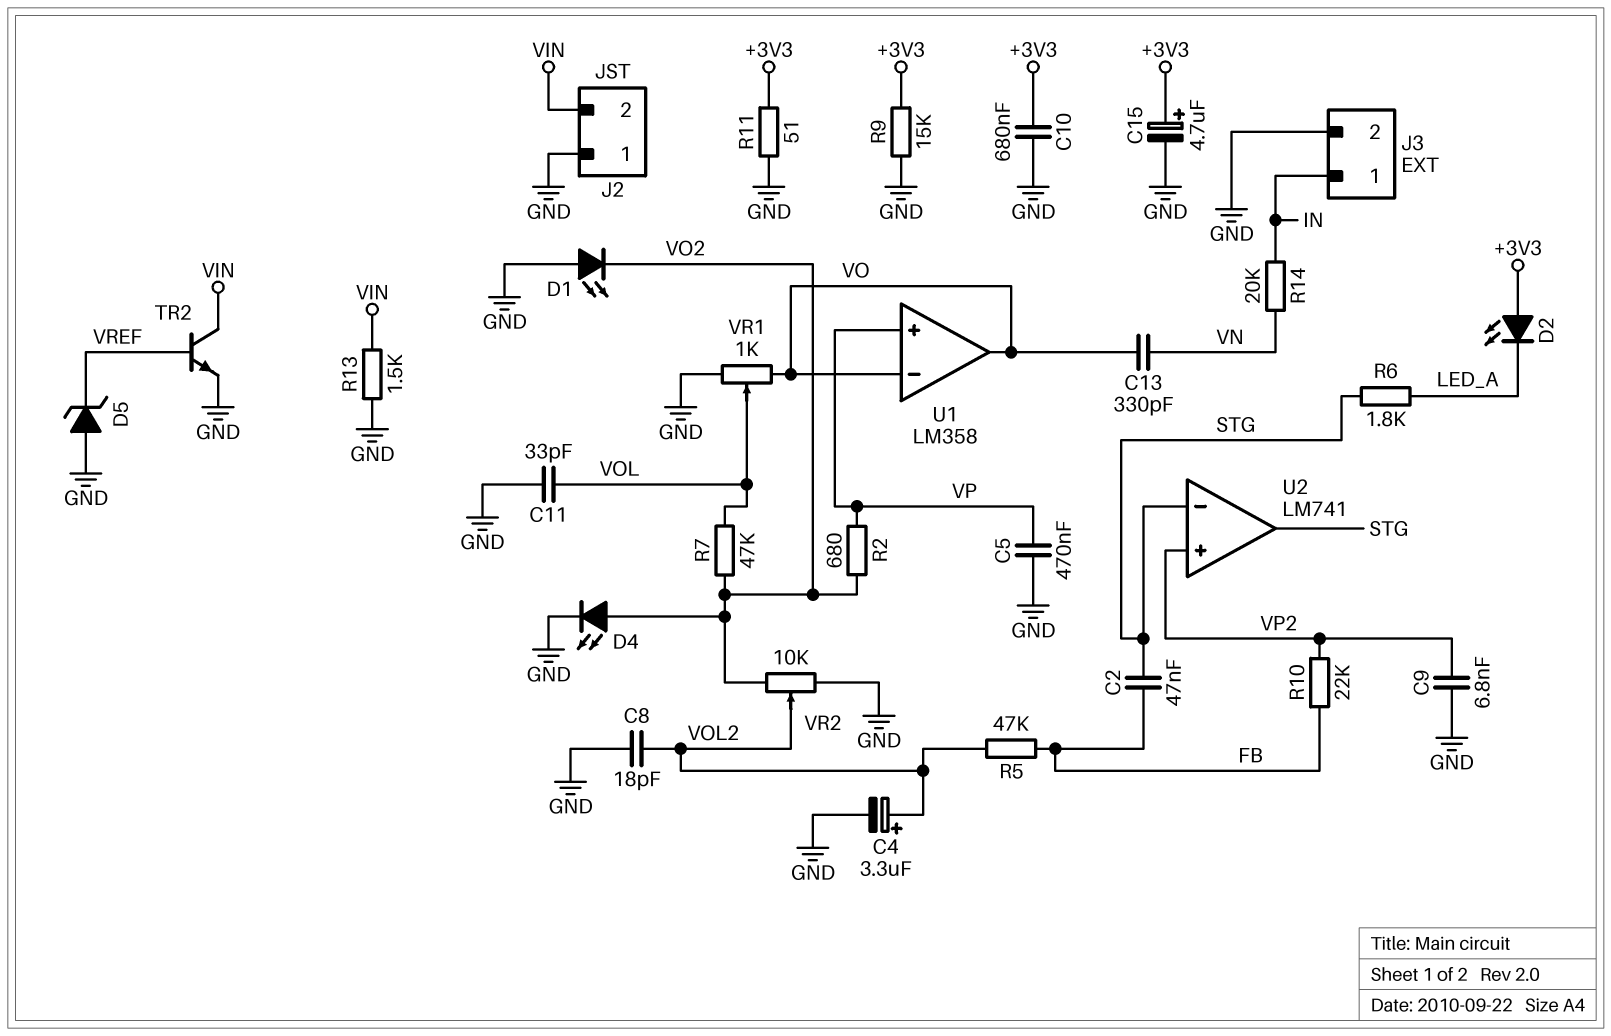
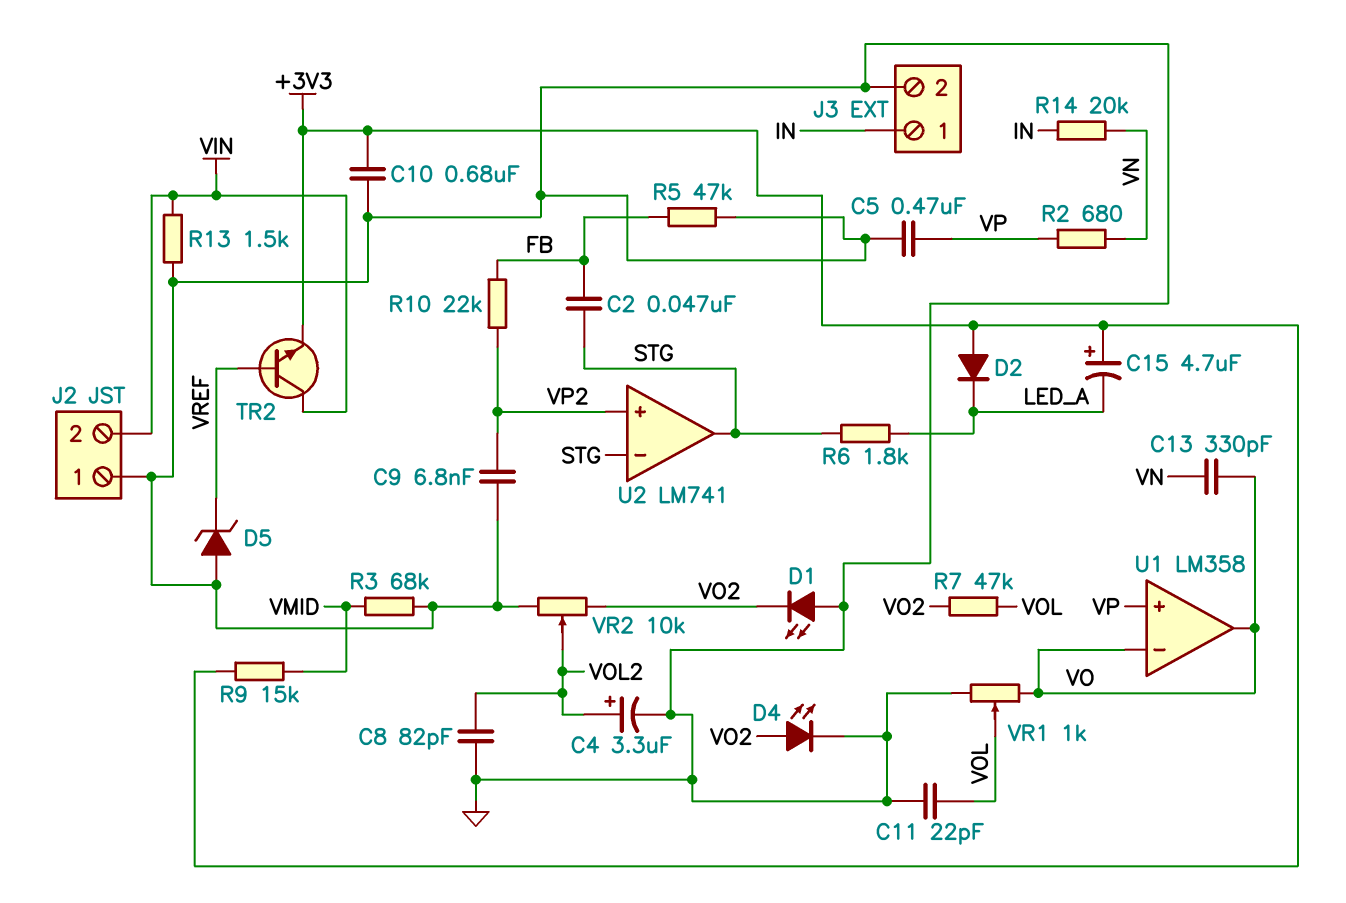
C8: 18pF (GND, VOL2) -> 82pF (GND, VOL2)
C11: 33pF (GND, VOL) -> 22pF (GND, VOL)
C15: 4.7uF (plus +3V3, minus GND) -> 4.7uF (plus +3V3, minus LED_A)
D2: LED (A +3V3, K LED_A) -> diode (A +3V3, K LED_A)
R2: 680 (VO2, VP) -> 680 (VN, VP)
R3: none -> 68k (GND, VMID)
R5: 47k (FB, VOL2) -> 47k (FB, GND)
R9: 15k (+3V3, GND) -> 15k (+3V3, VMID)
R11: 51 (+3V3, GND) -> none
TR2: NPN (B VREF, C VIN, E GND) -> NPN (B VREF, C VIN, E +3V3)

